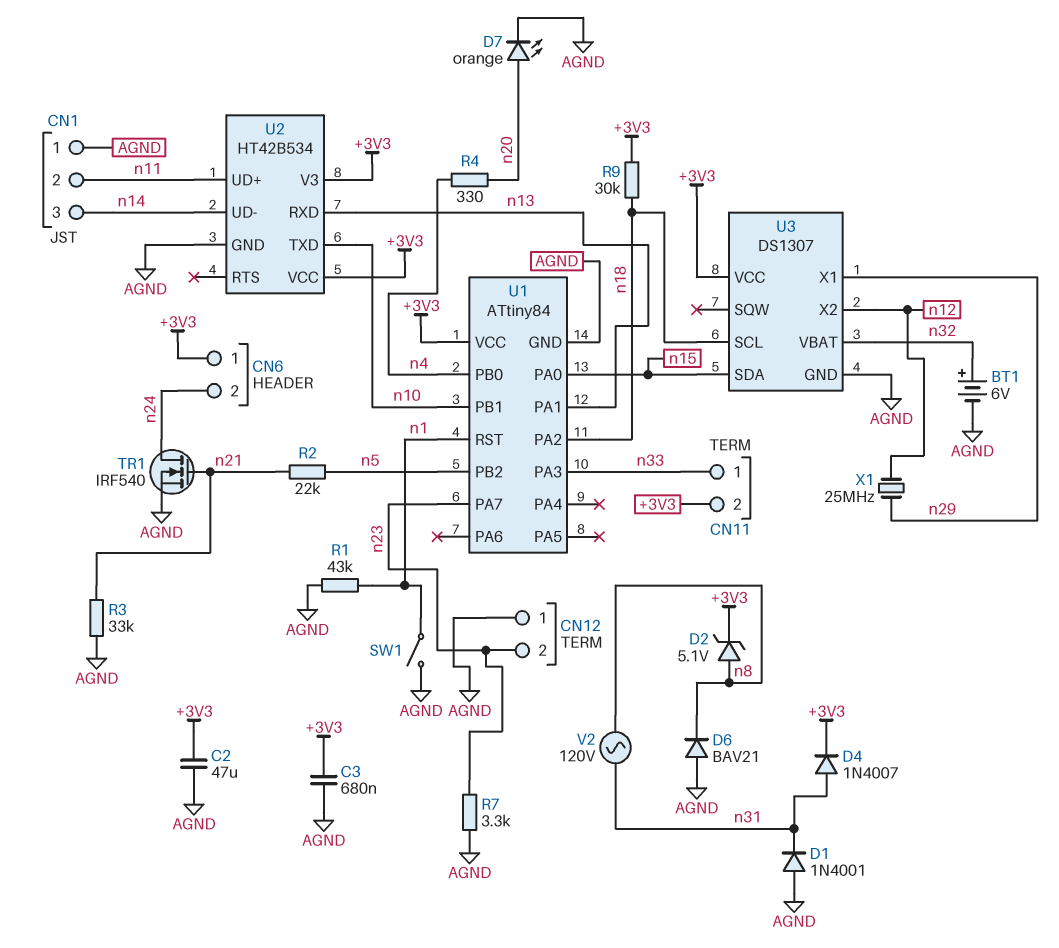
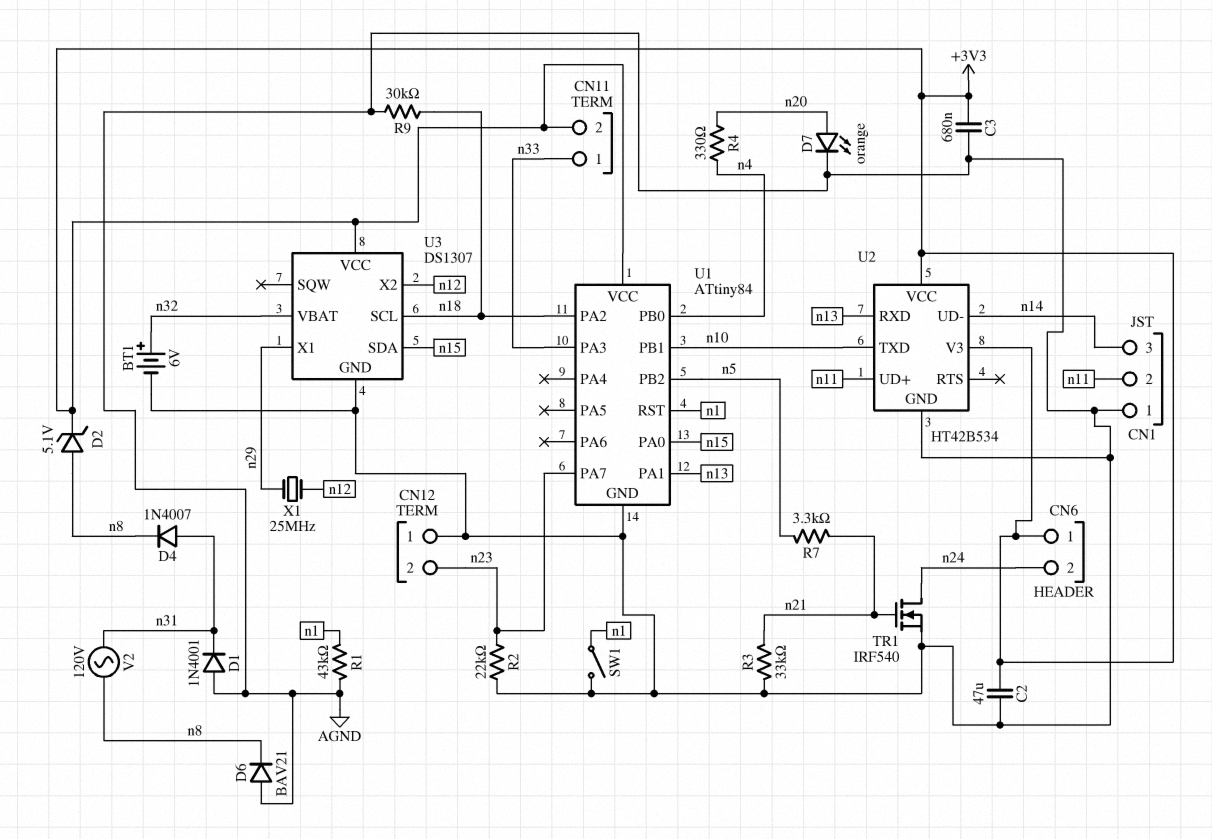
D4: diode 1N4007 (A n31, K +3V3) -> diode 1N4007 (A n31, K n8)
R2: 22k (n5, n21) -> 22k (AGND, n23)
R7: 3.3k (AGND, n23) -> 3.3k (n5, n21)
R9: 30k (+3V3, n18) -> 30k (AGND, n18)

